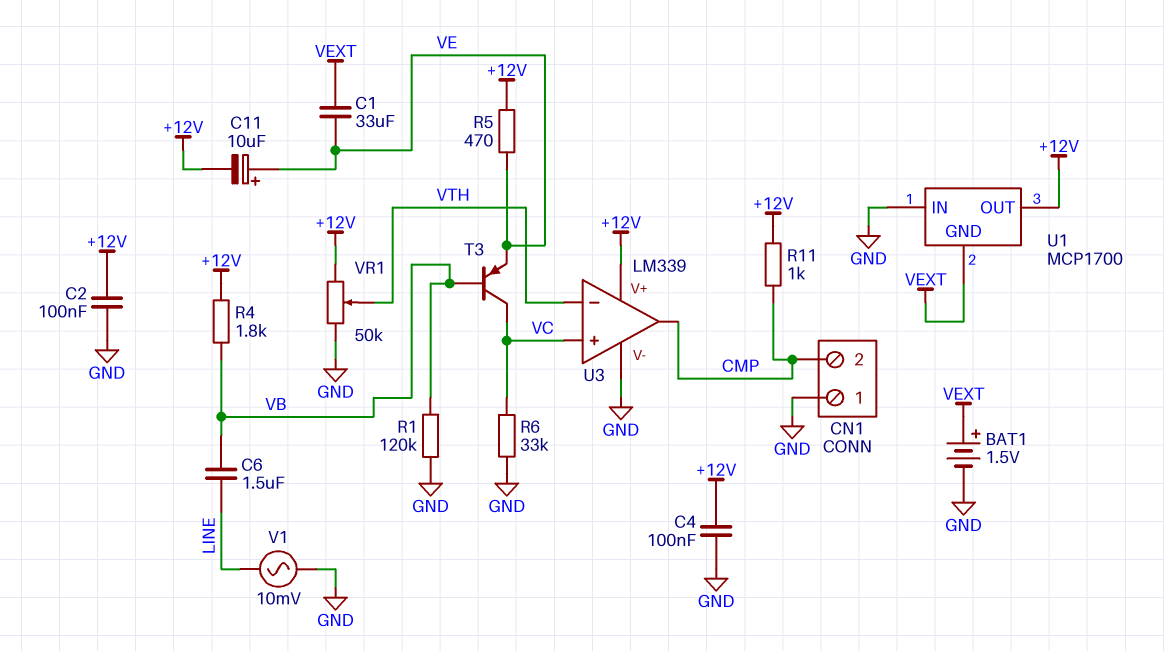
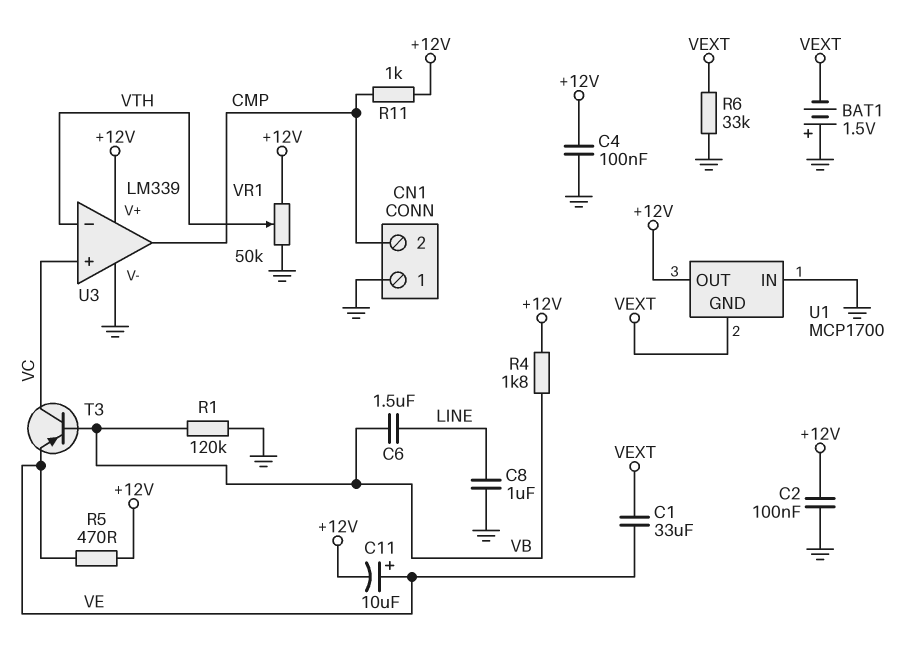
BAT1: 1.5V (plus VEXT, minus GND) -> 1.5V (plus GND, minus VEXT)
C8: none -> 1uF (GND, LINE)
R6: 33k (GND, VC) -> 33k (GND, VEXT)
V1: AC 10mV (GND, LINE) -> none

